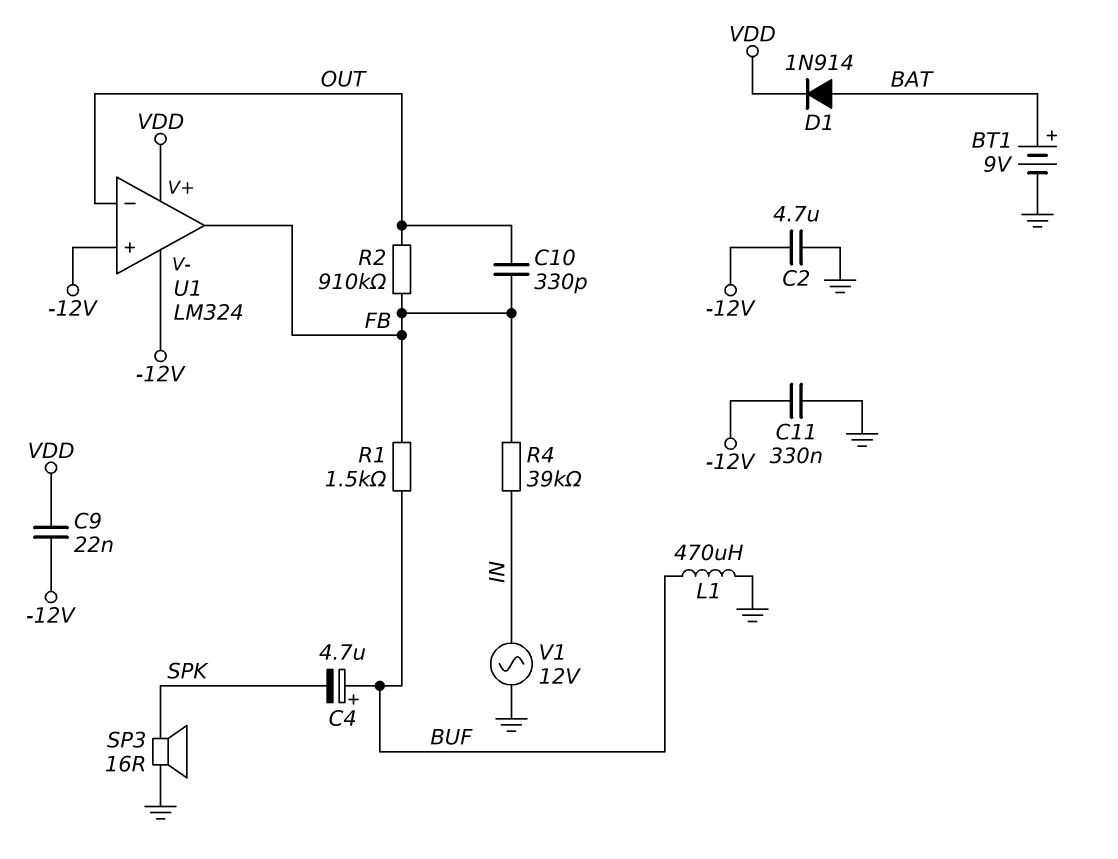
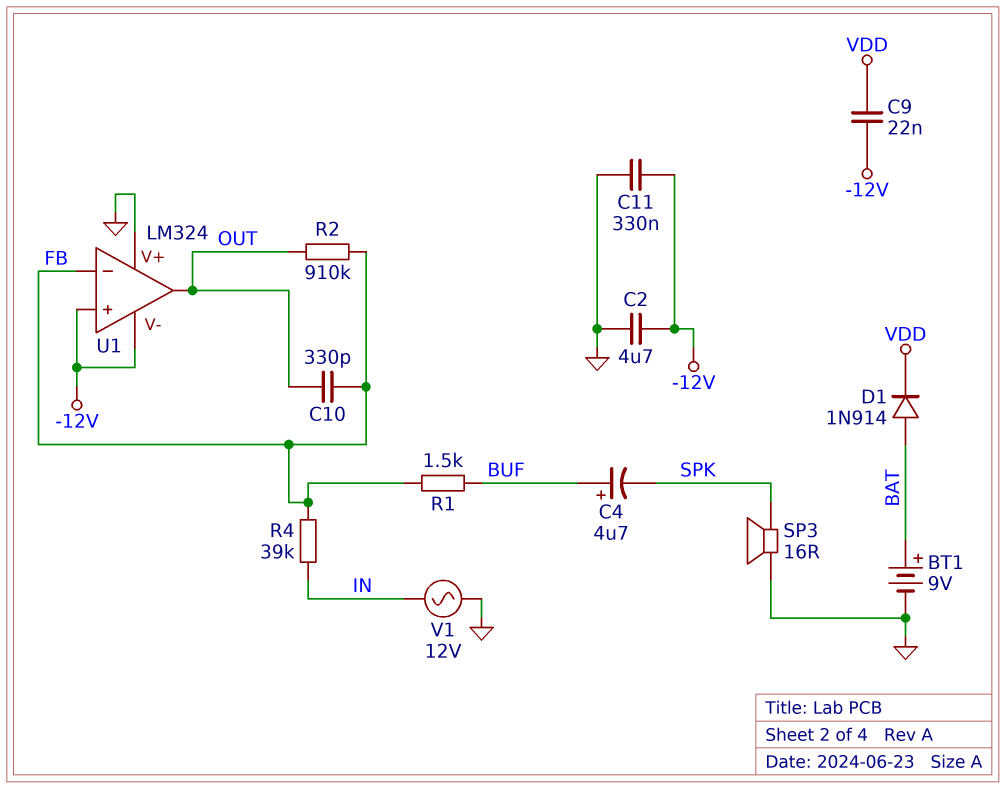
L1: 470uH (BUF, GND) -> none
U1 pin V+: VDD -> GND
U1 pin in-: OUT -> FB
U1 pin out: FB -> OUT

